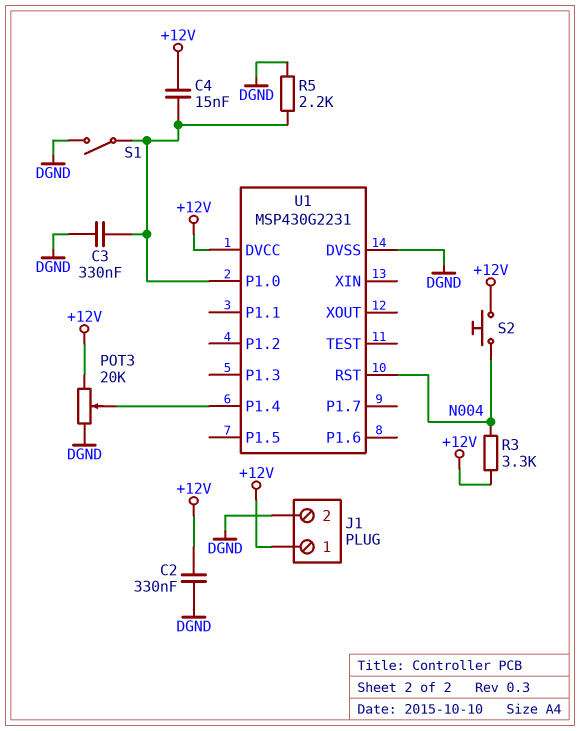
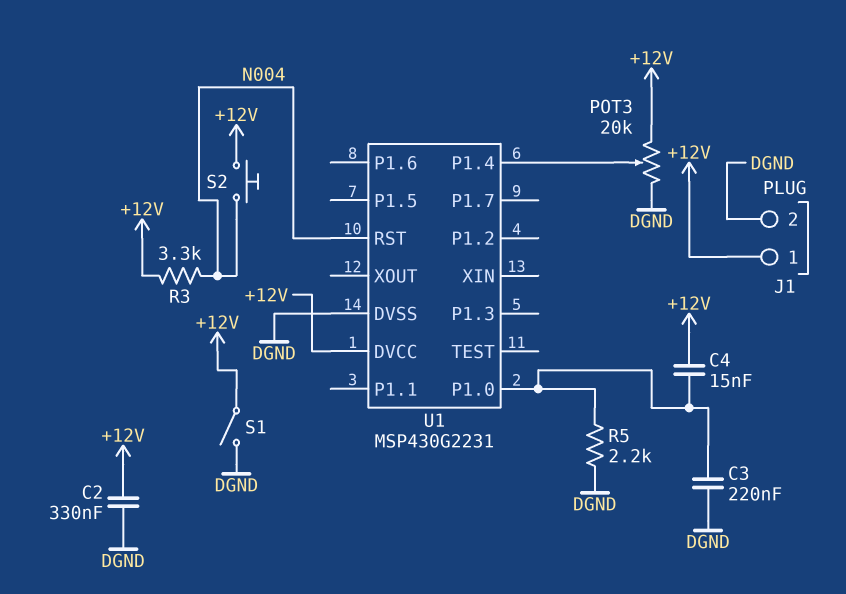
C3: 330nF (DGND, U1/P1.0) -> 220nF (DGND, U1/P1.0)
S1: switch (DGND, U1/P1.0) -> switch (+12V, DGND)

